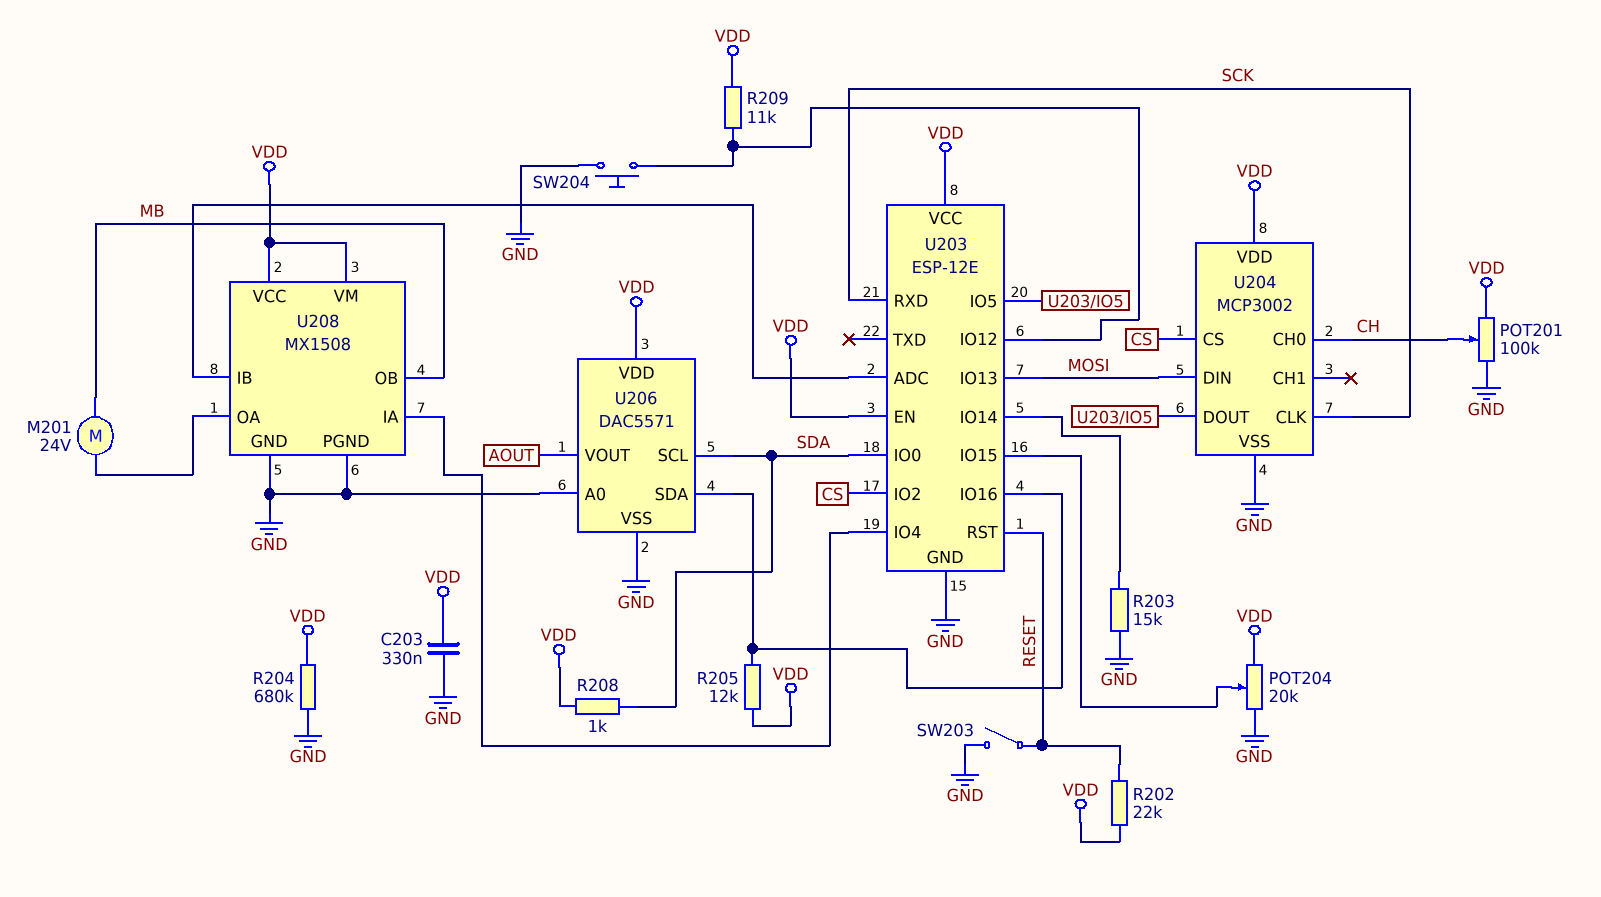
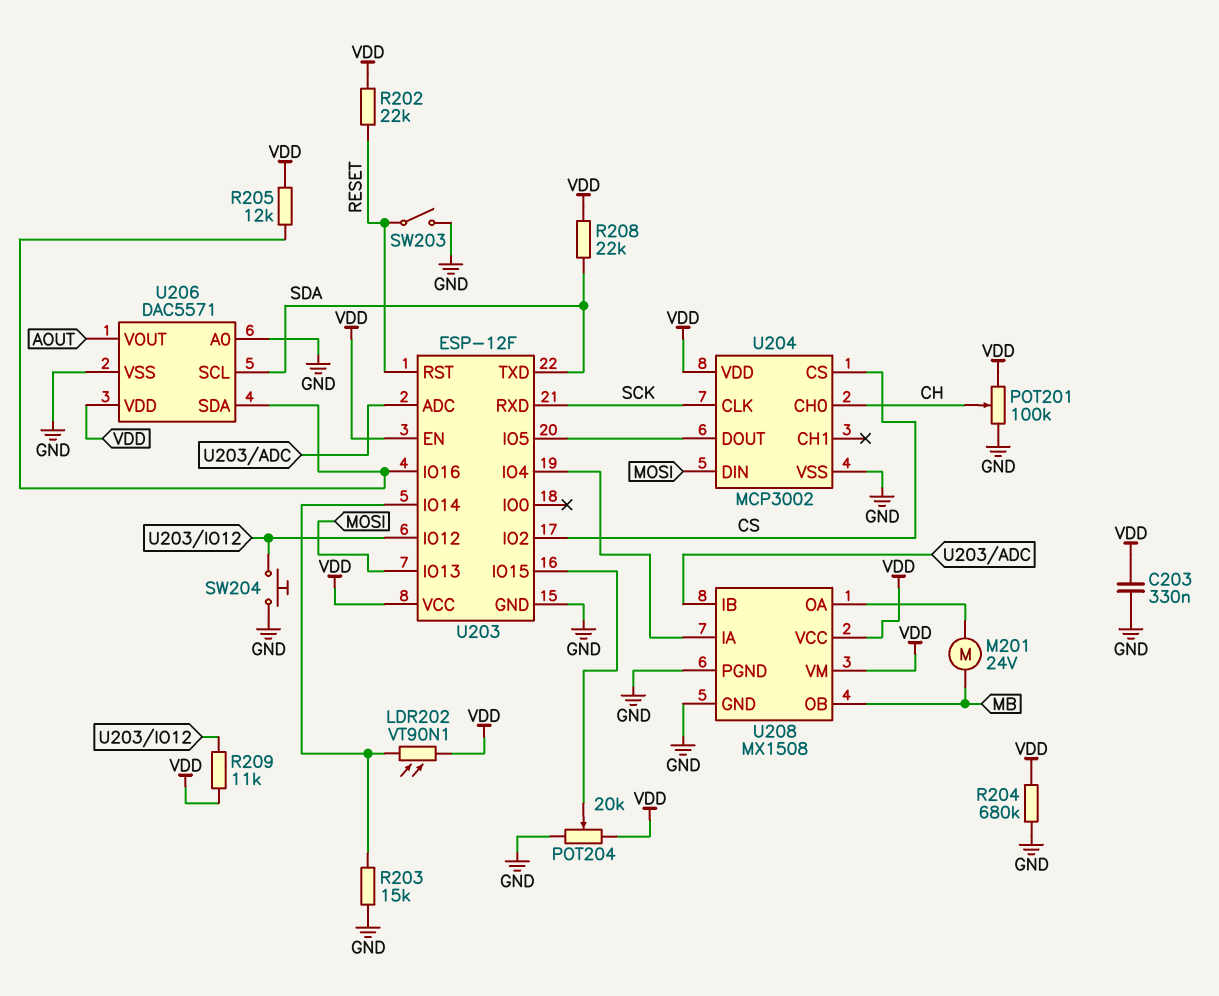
LDR202: none -> VT90N1 (U203/IO14, VDD)
R208: 1k (SDA, VDD) -> 22k (SDA, VDD)
U203: ESP-12E -> ESP-12F
U203 pin IO0: SDA -> none
U203 pin TXD: none -> SDA

